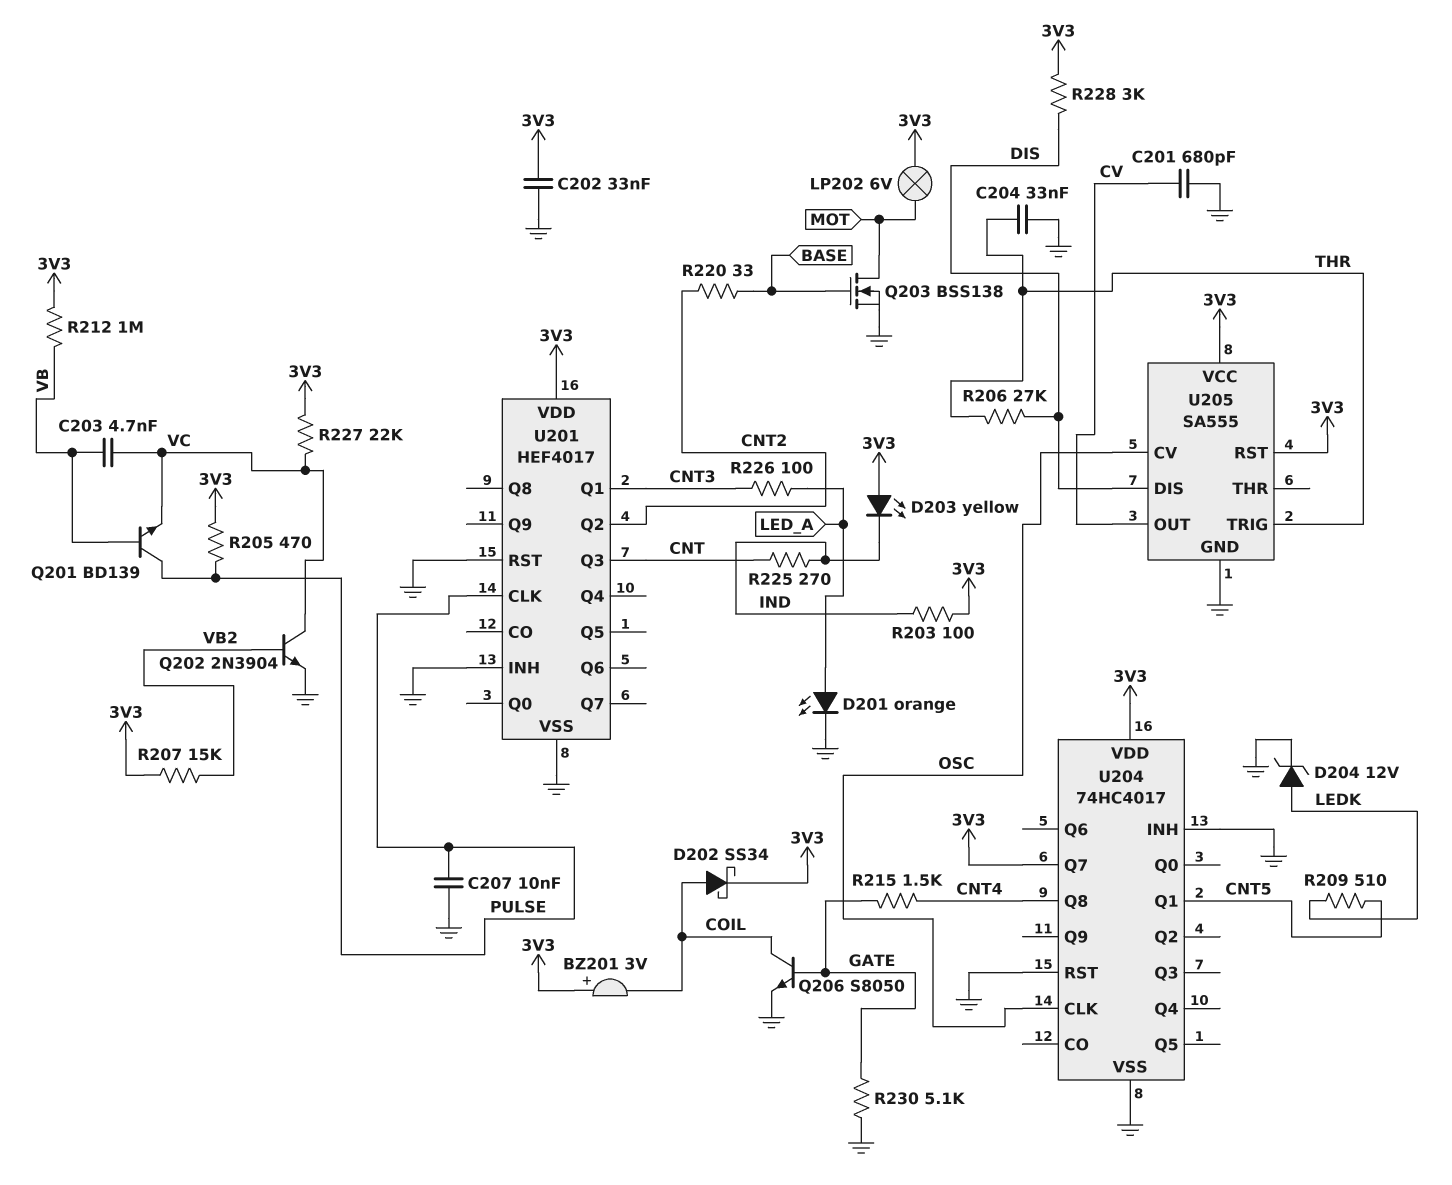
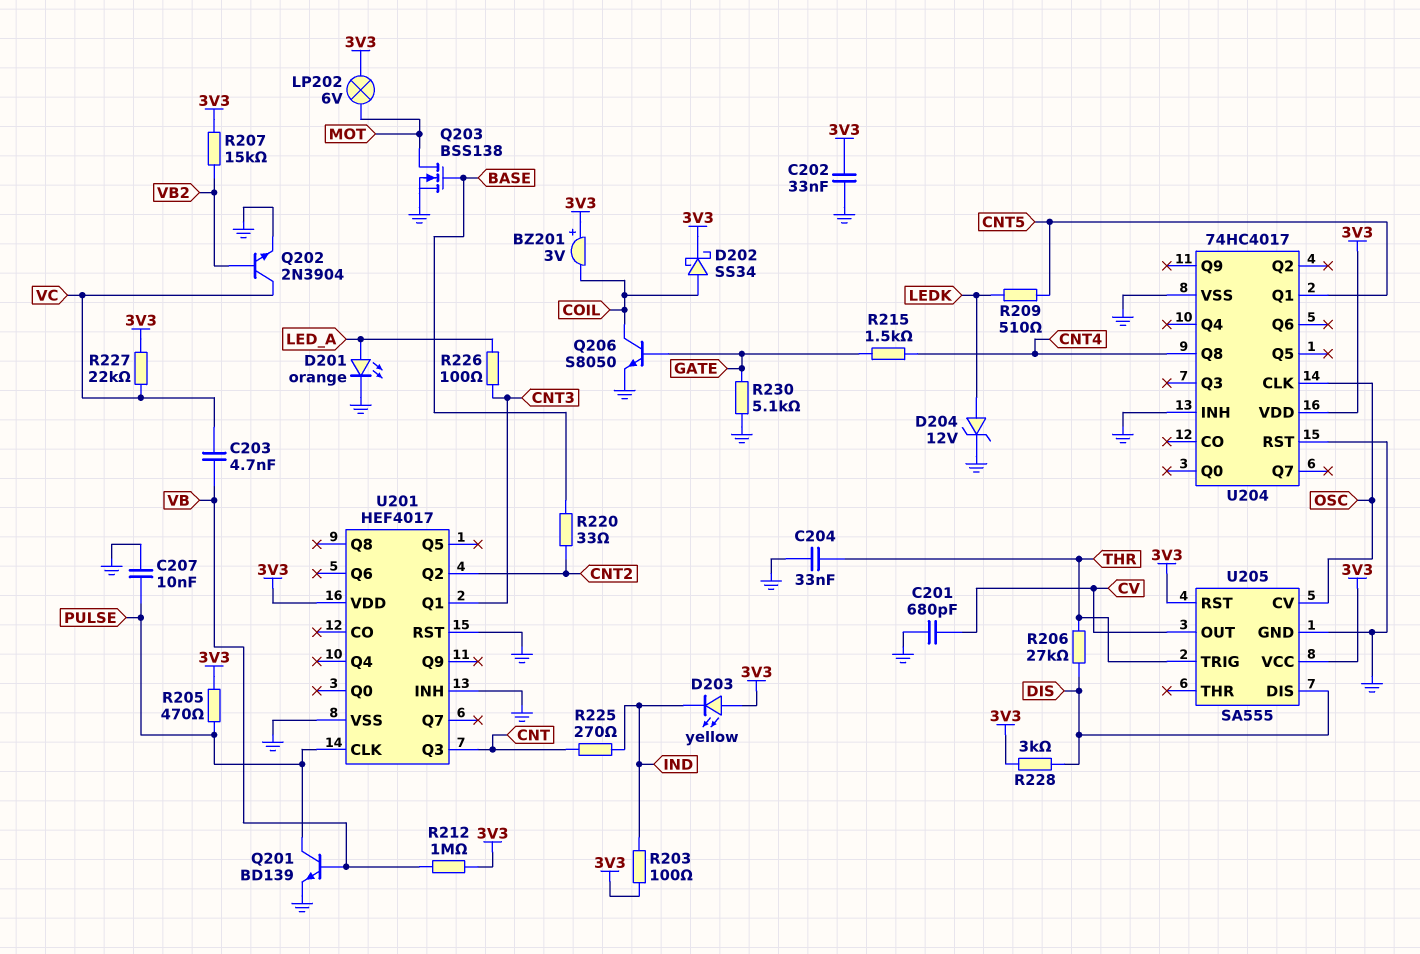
Q201: NPN BD139 (B VB, C PULSE, E VC) -> NPN BD139 (B VB, C PULSE, E GND)
U204 pin Q7: 3V3 -> none

